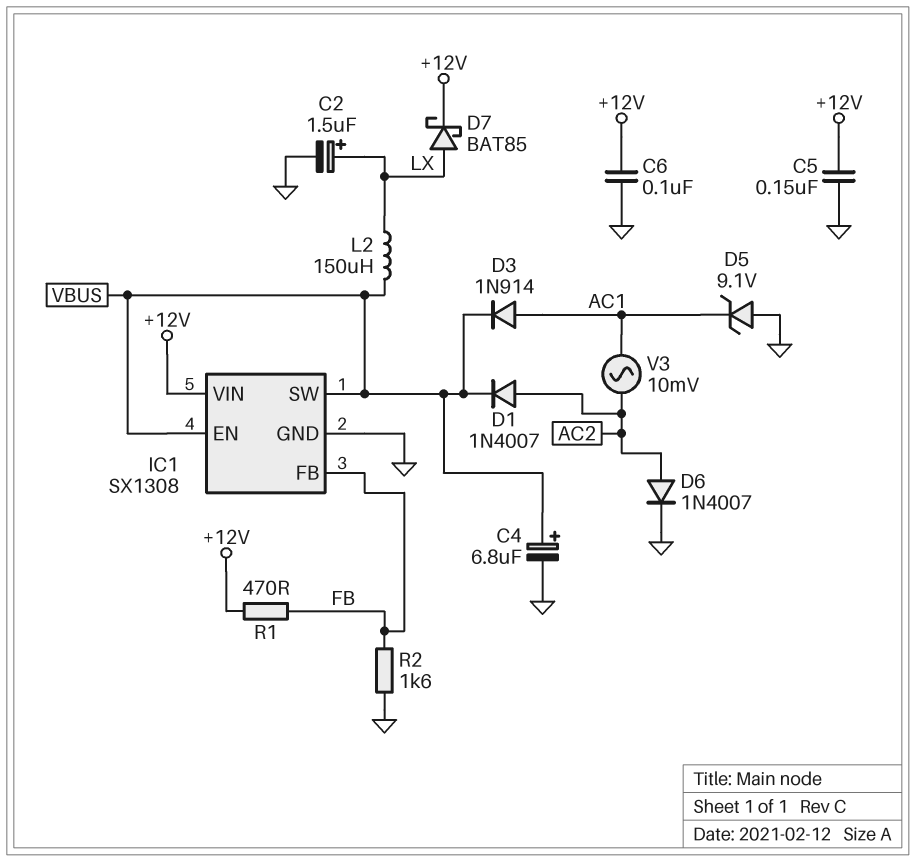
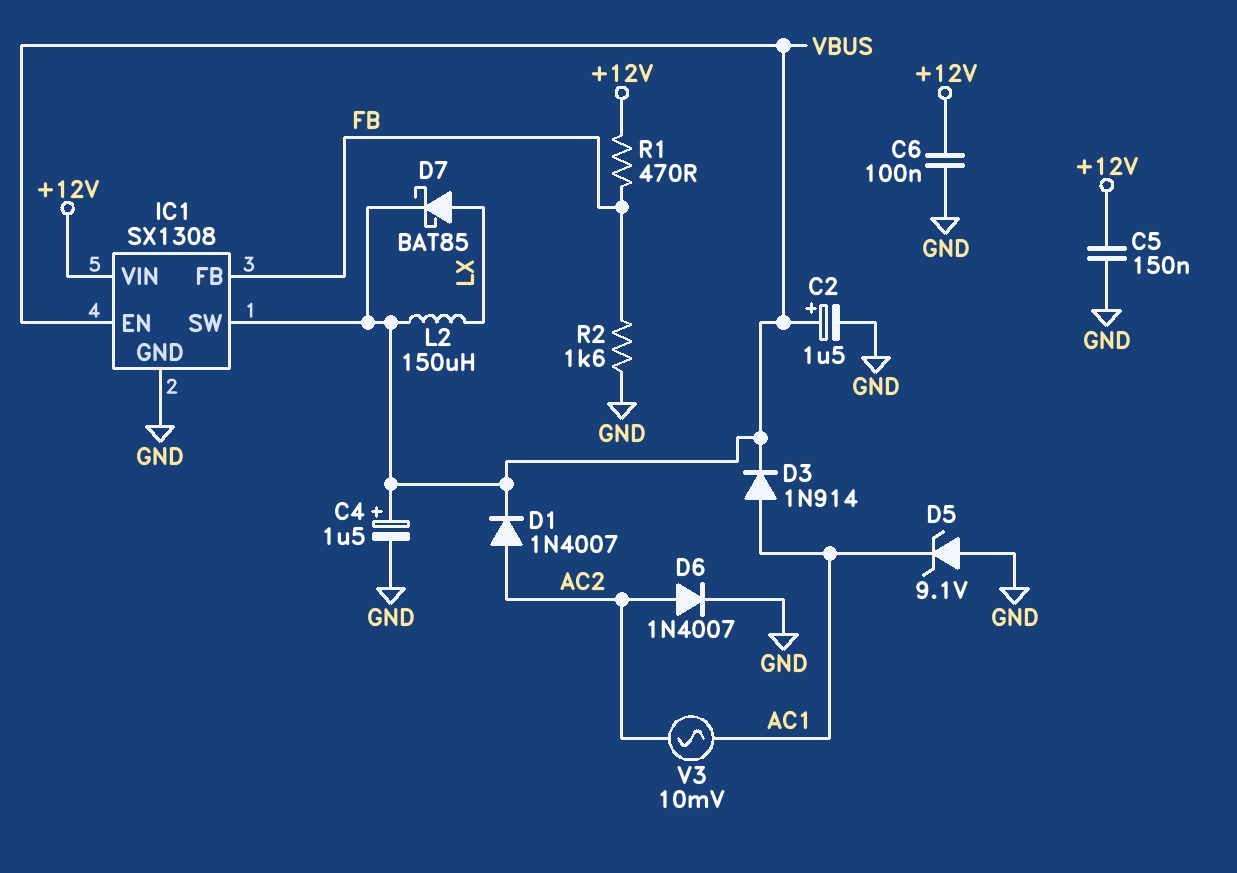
C2: 1.5uF (plus LX, minus GND) -> 1.5uF (plus VBUS, minus GND)
C4: 6.8uF (plus VBUS, minus GND) -> 1.5uF (plus VBUS, minus GND)
D7: schottky BAT85 (A LX, K +12V) -> schottky BAT85 (A LX, K VBUS)

